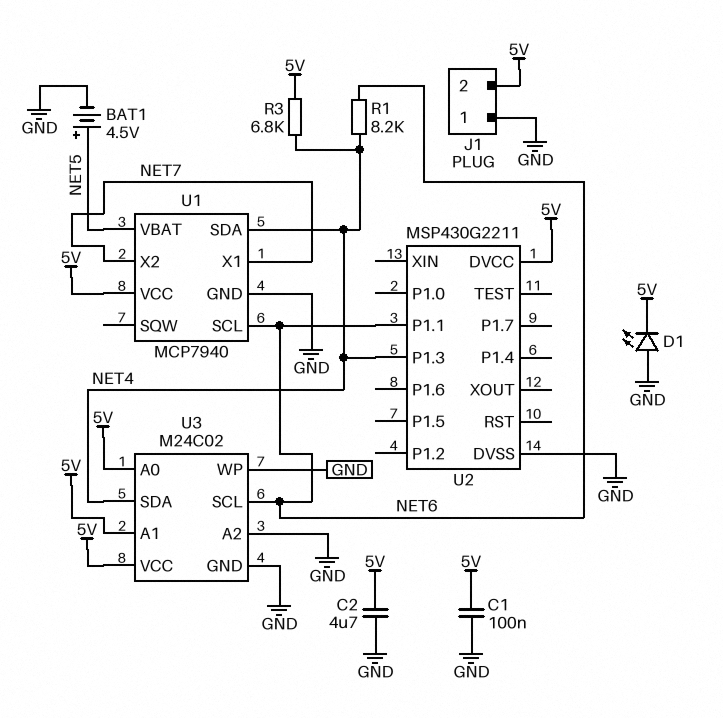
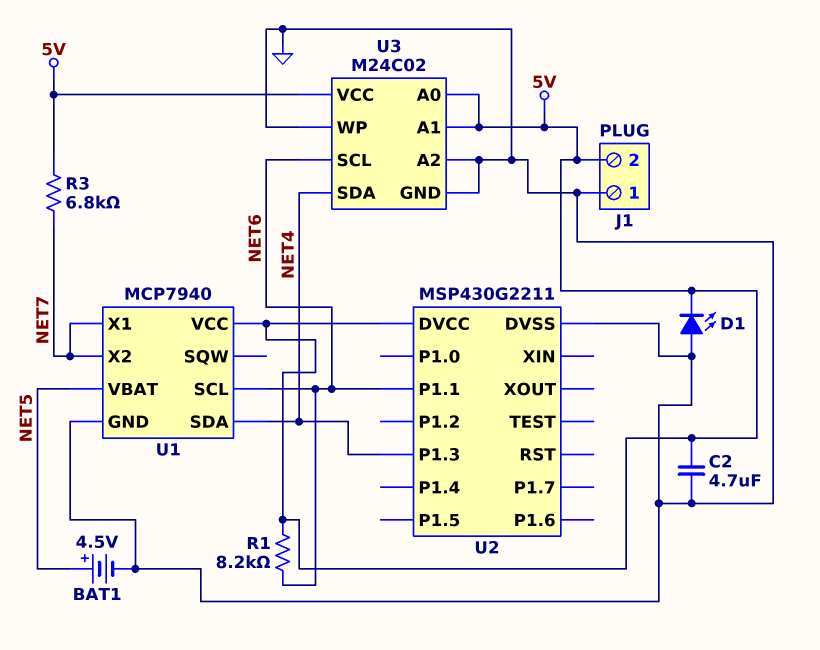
C1: 100nF (5V, GND) -> none
R1: 8.2k (NET4, NET6) -> 8.2k (5V, NET6)
R3: 6.8k (5V, NET4) -> 6.8k (5V, NET7)

